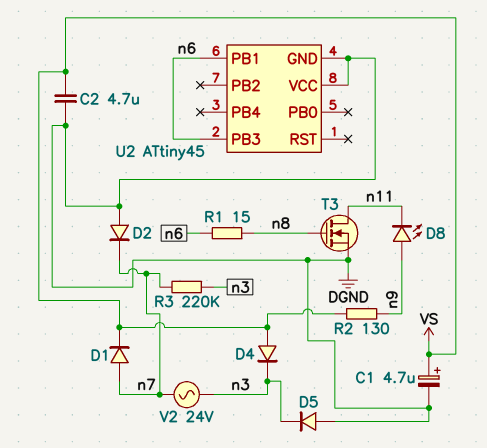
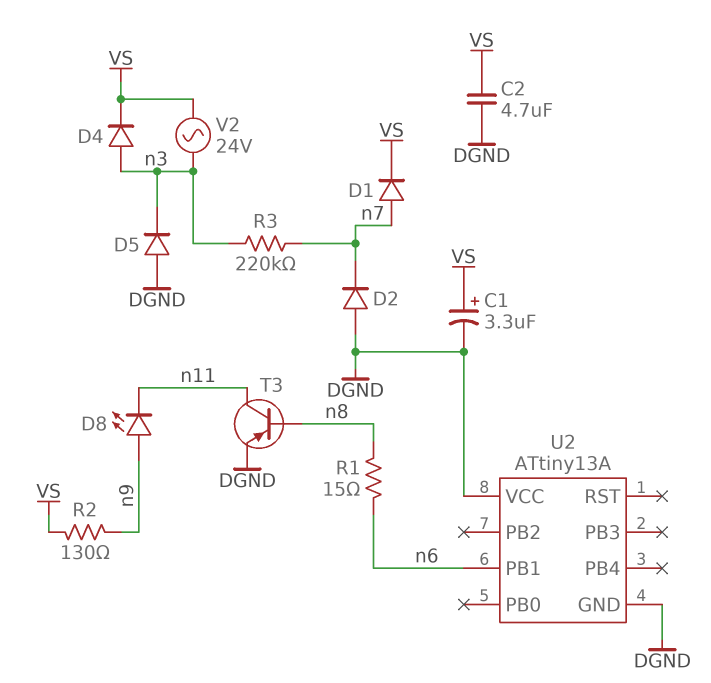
C1: 4.7uF (plus VS, minus DGND) -> 3.3uF (plus VS, minus DGND)
D4: diode (A VS, K n3) -> diode (A n3, K VS)
T3: NMOS (G n8, D n11, S DGND) -> PNP (B n8, C n11, E DGND)
U2: ATtiny45 -> ATtiny13A
U2 pin PB3: n6 -> none
V2: AC 24V (n3, n7) -> AC 24V (VS, n3)

